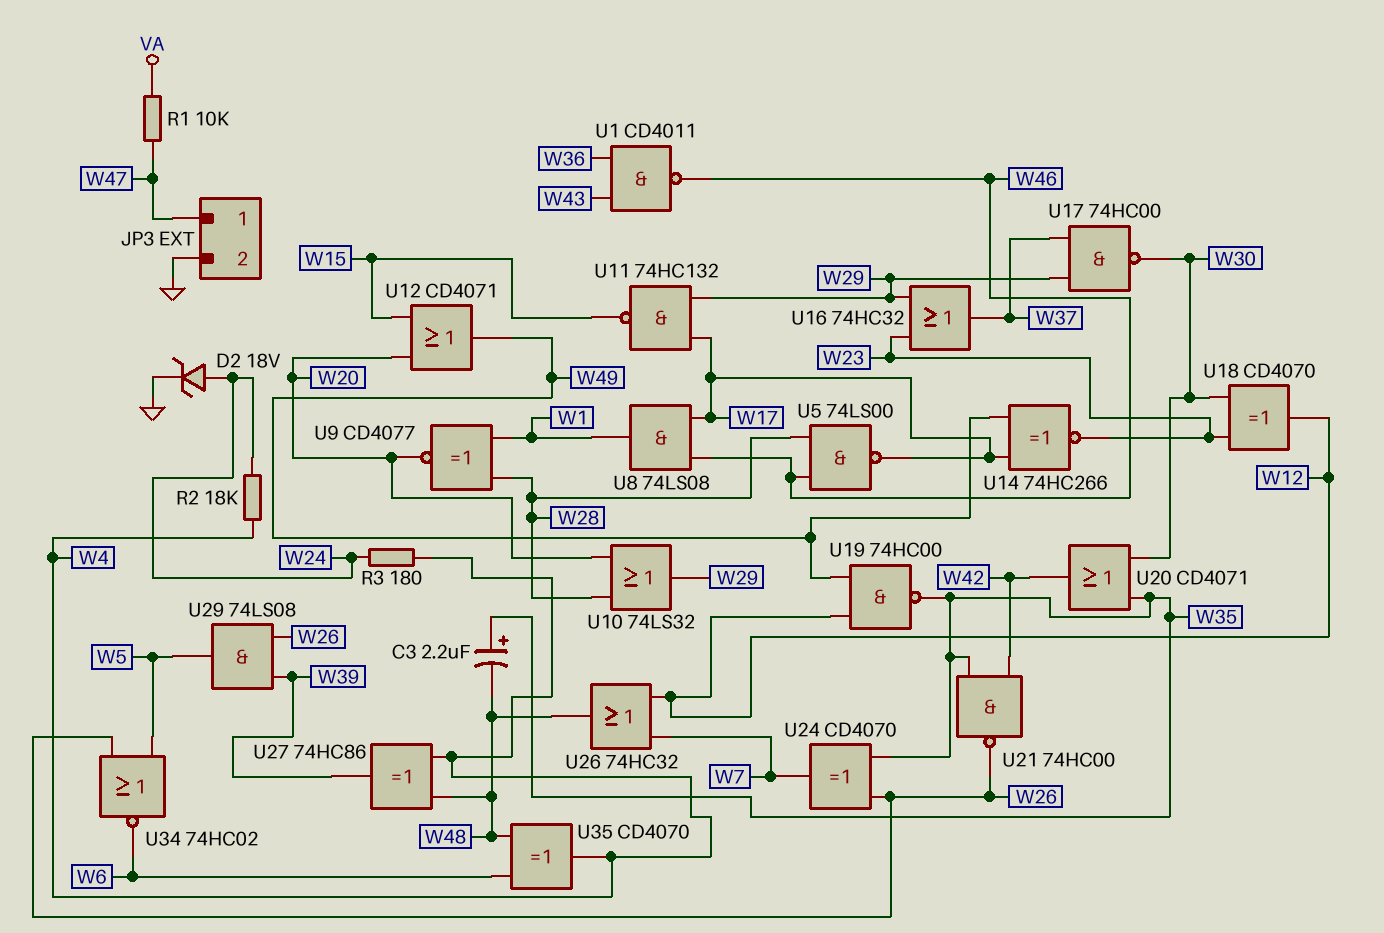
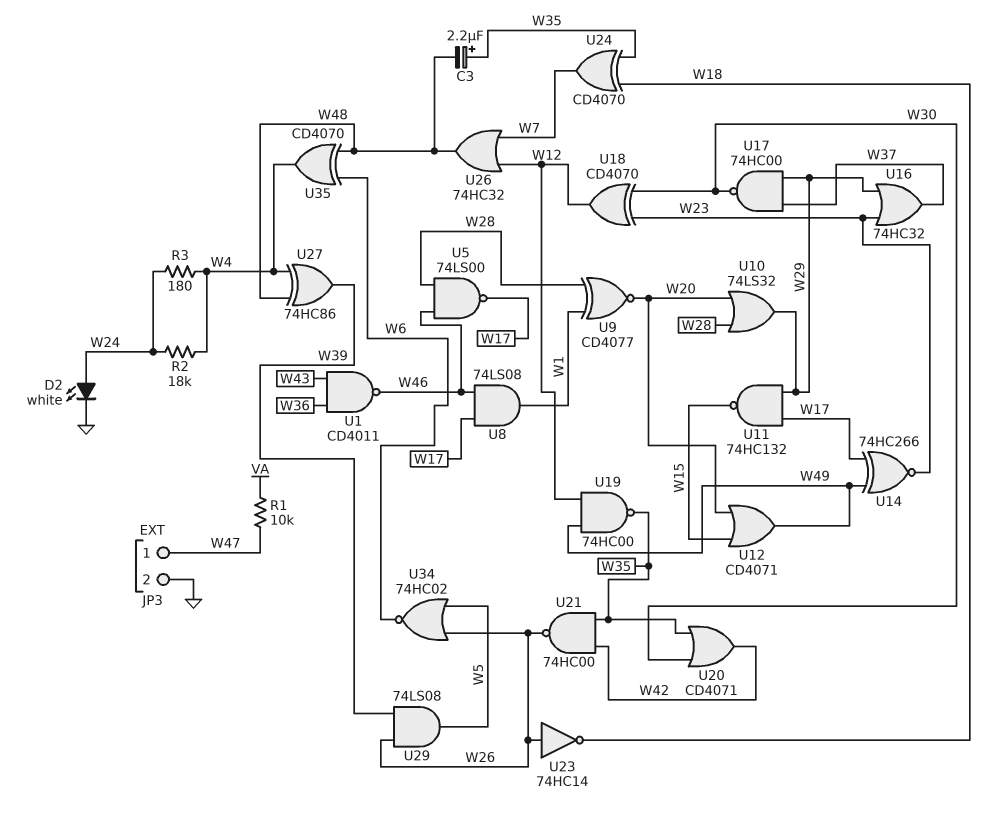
D2: zener 18V (A W24, K GND) -> LED white (A W24, K GND)
U23: none -> NOT 74HC14 (in W26, out W18)
U24: XOR CD4070 (in W26, in W35, out W7) -> XOR CD4070 (in W18, in W35, out W7)

